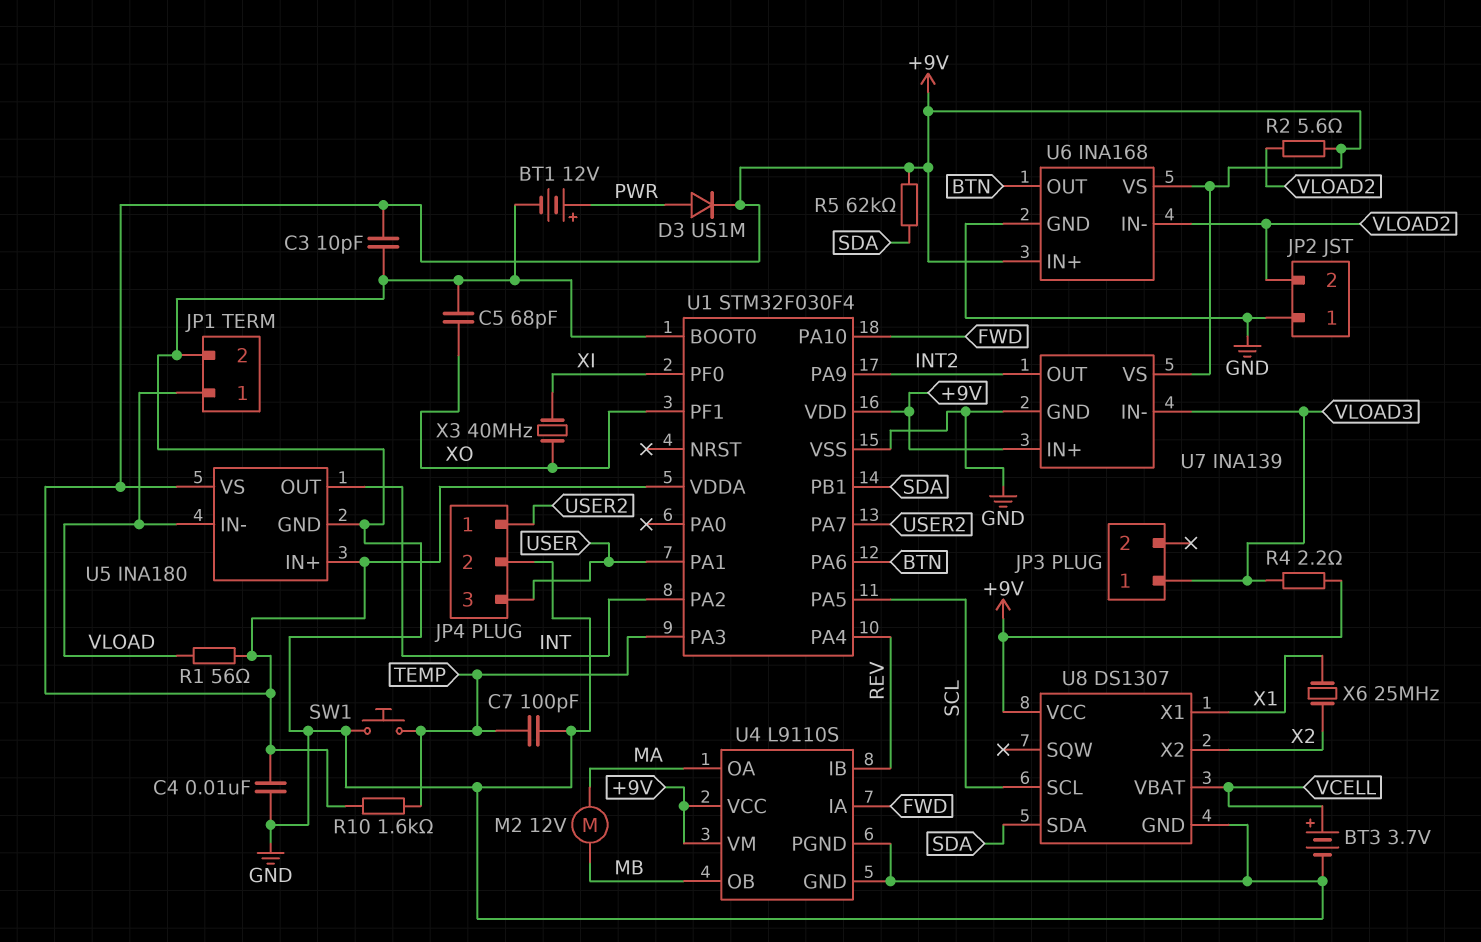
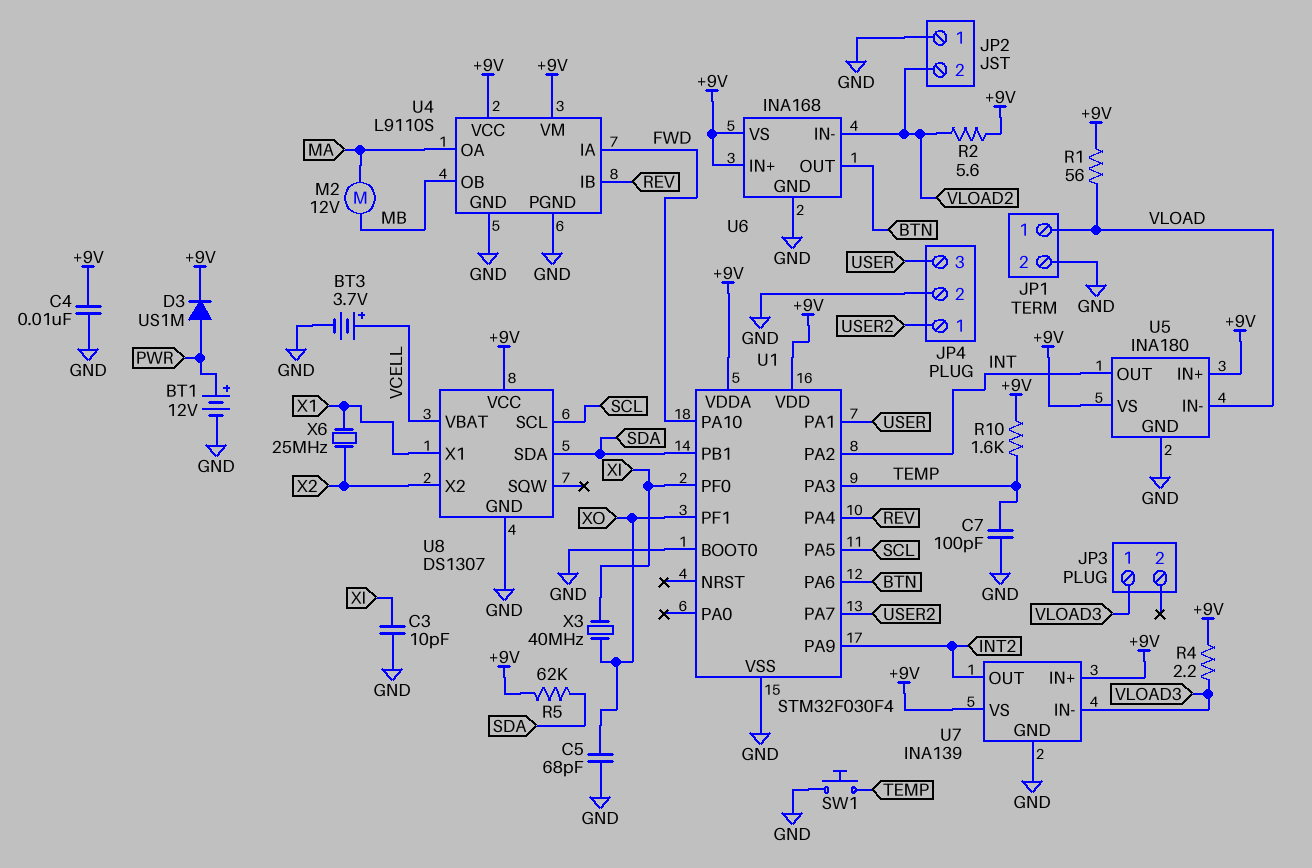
C3: 10pF (+9V, GND) -> 10pF (GND, XI)

